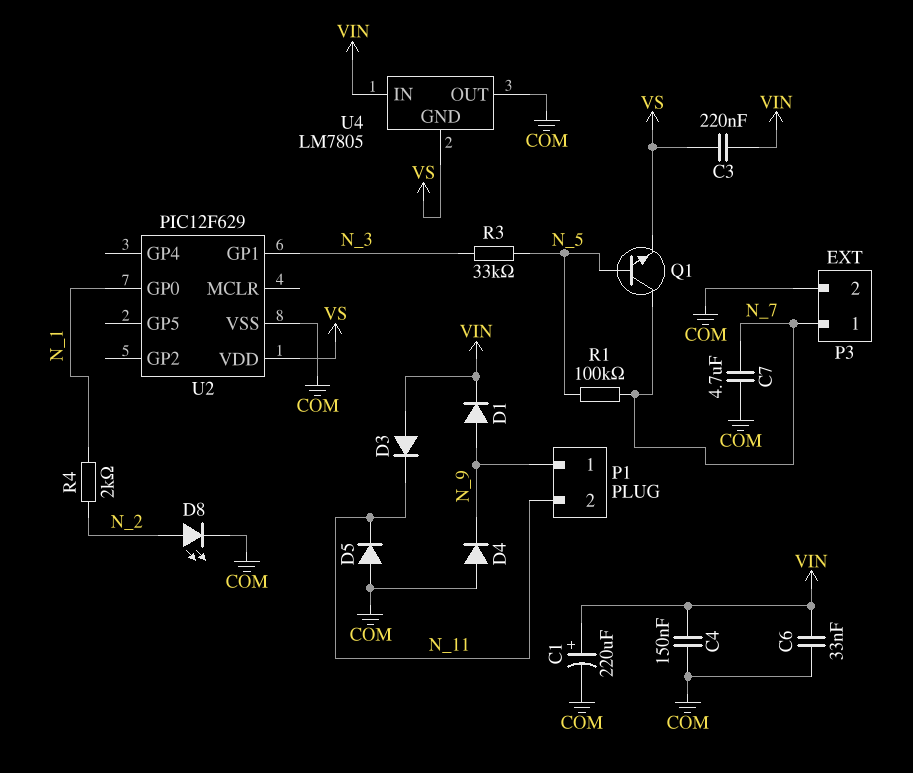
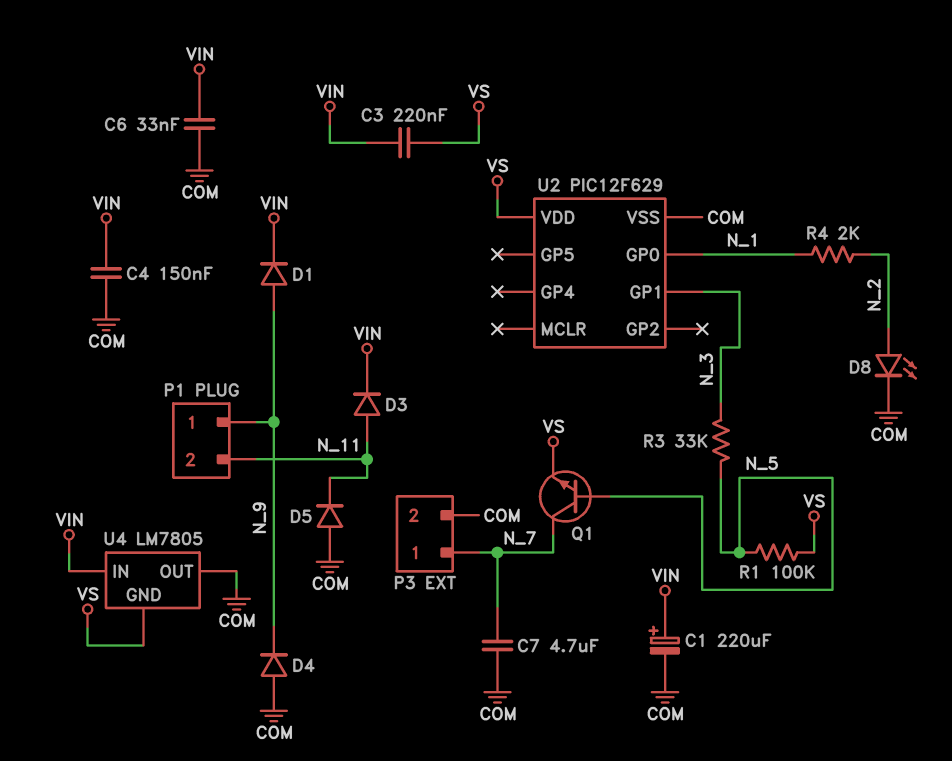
D3: diode (A VIN, K N_11) -> diode (A N_11, K VIN)
R1: 100k (N_5, N_7) -> 100k (N_5, VS)

